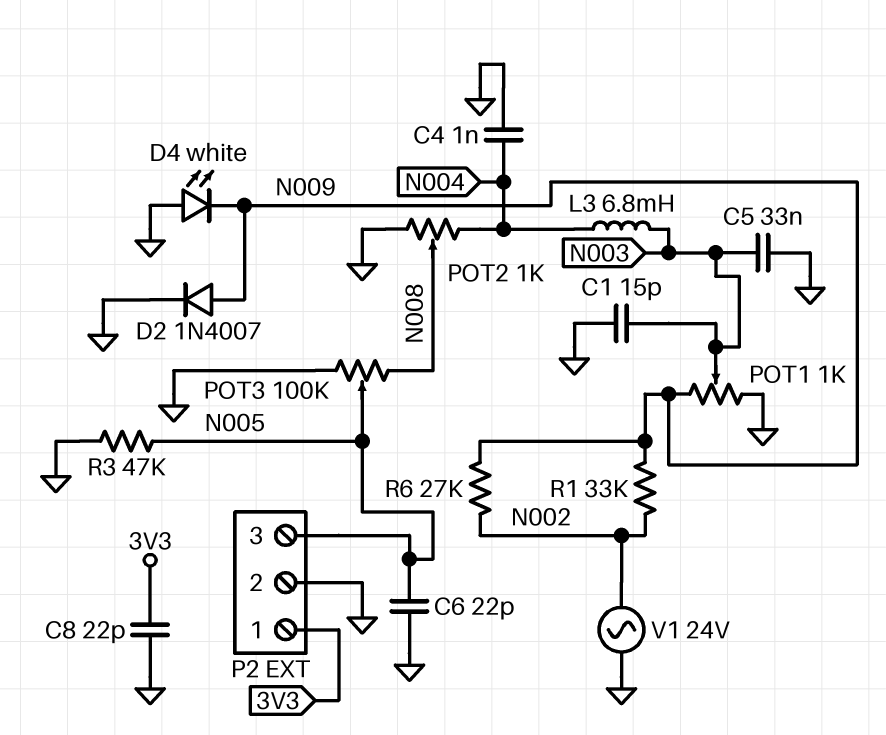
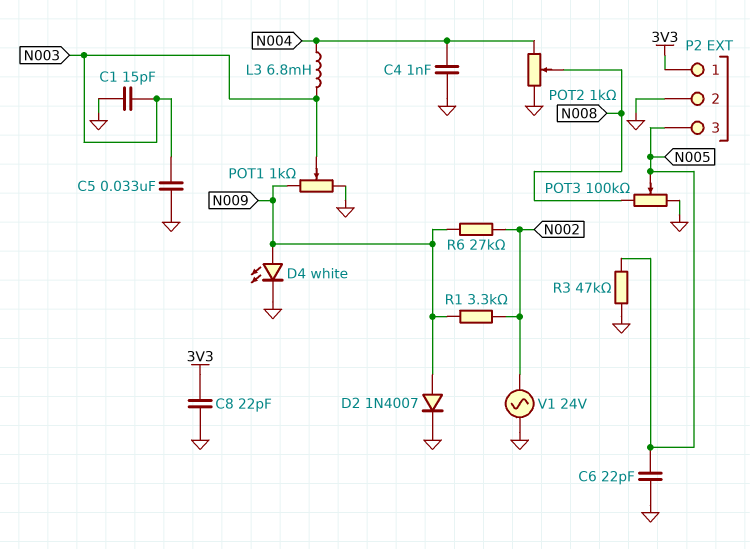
D4: LED white (A GND, K N009) -> LED white (A N009, K GND)
R1: 33k (N002, N009) -> 3.3k (N002, N009)

